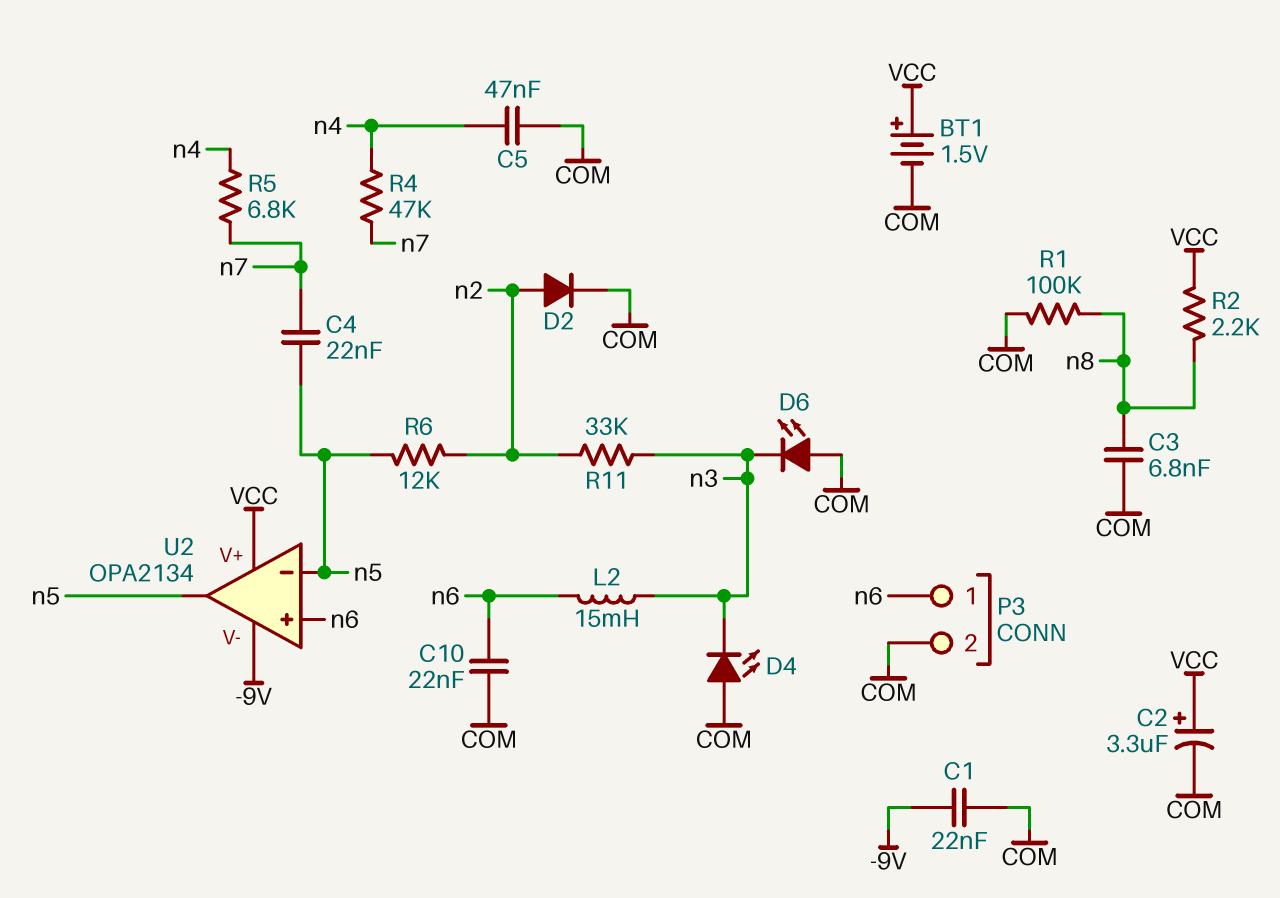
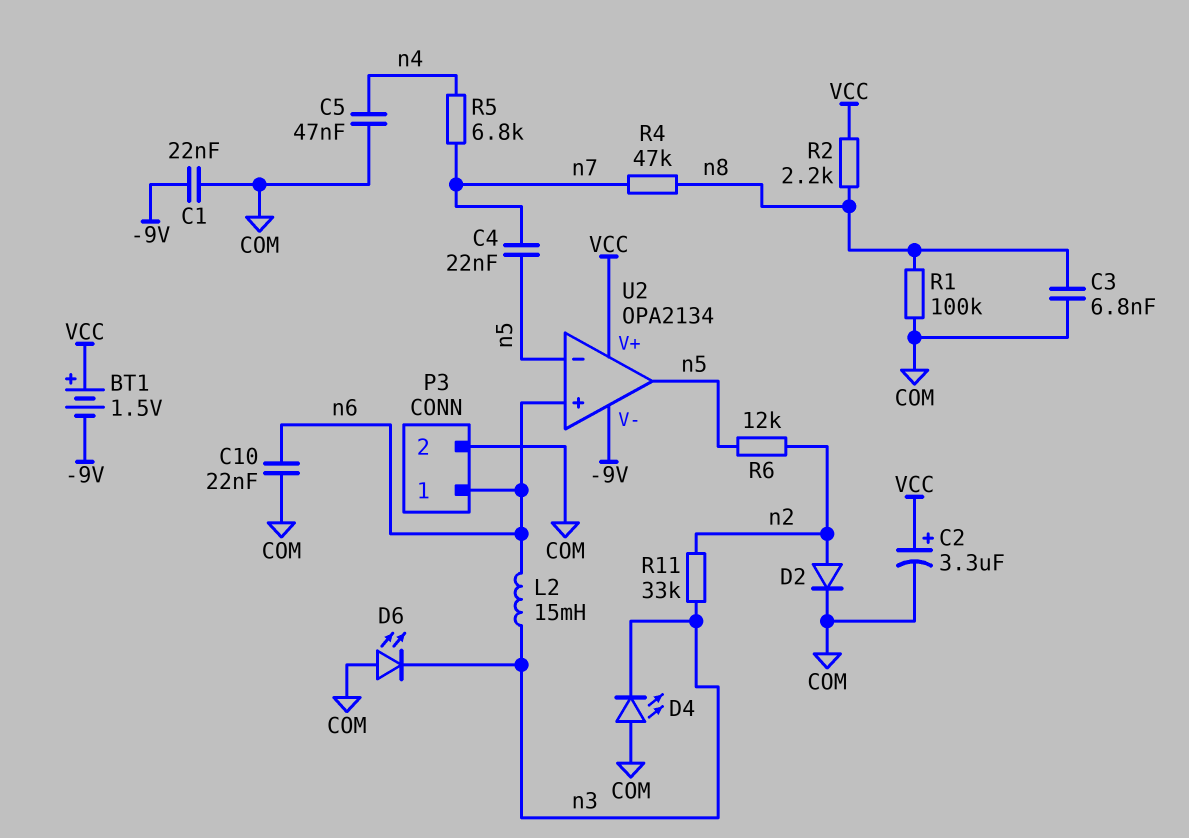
BT1: 1.5V (plus VCC, minus COM) -> 1.5V (plus VCC, minus -9V)
R4: 47k (n4, n7) -> 47k (n7, n8)

